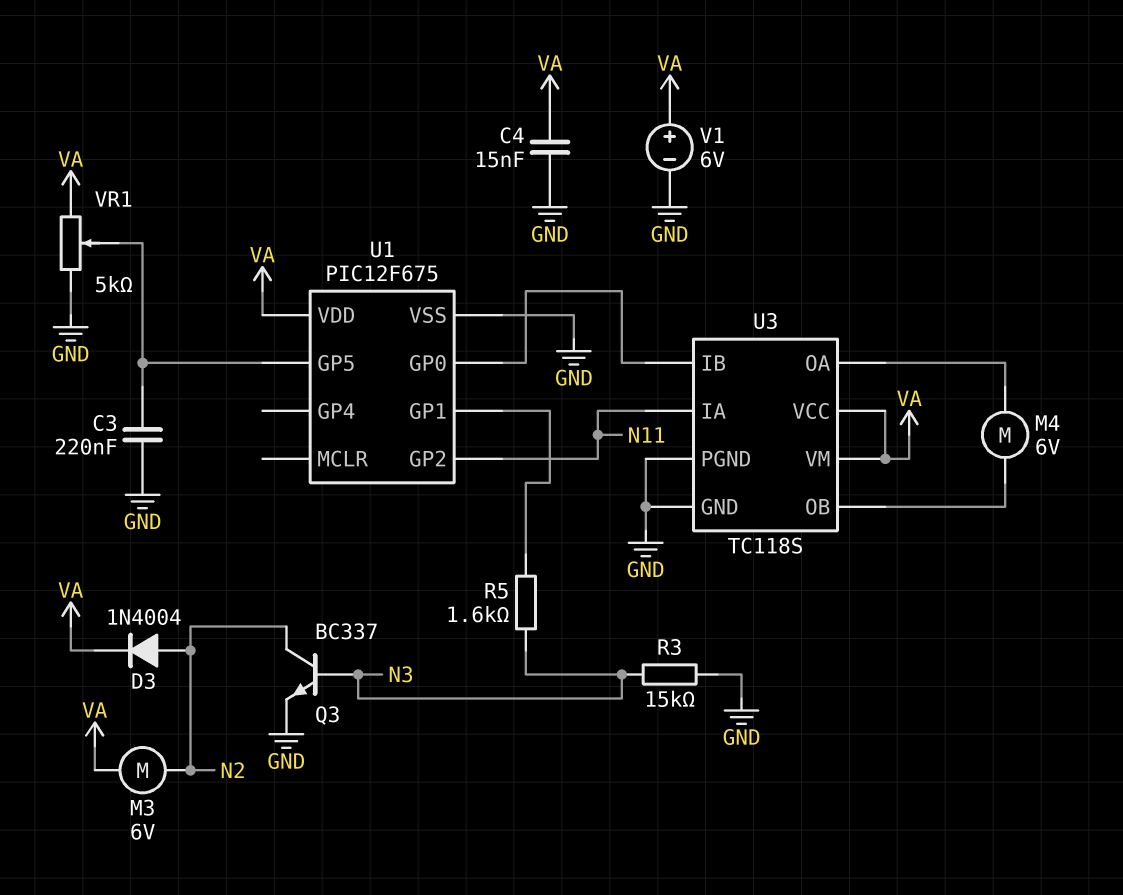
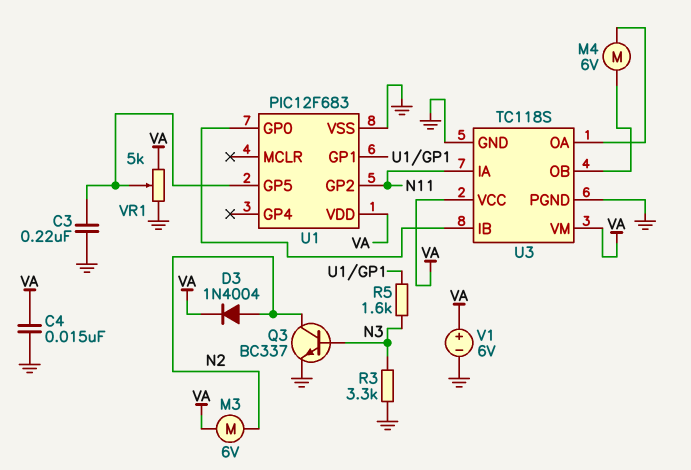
R3: 15k (GND, N3) -> 3.3k (GND, N3)
U1: PIC12F675 -> PIC12F683

